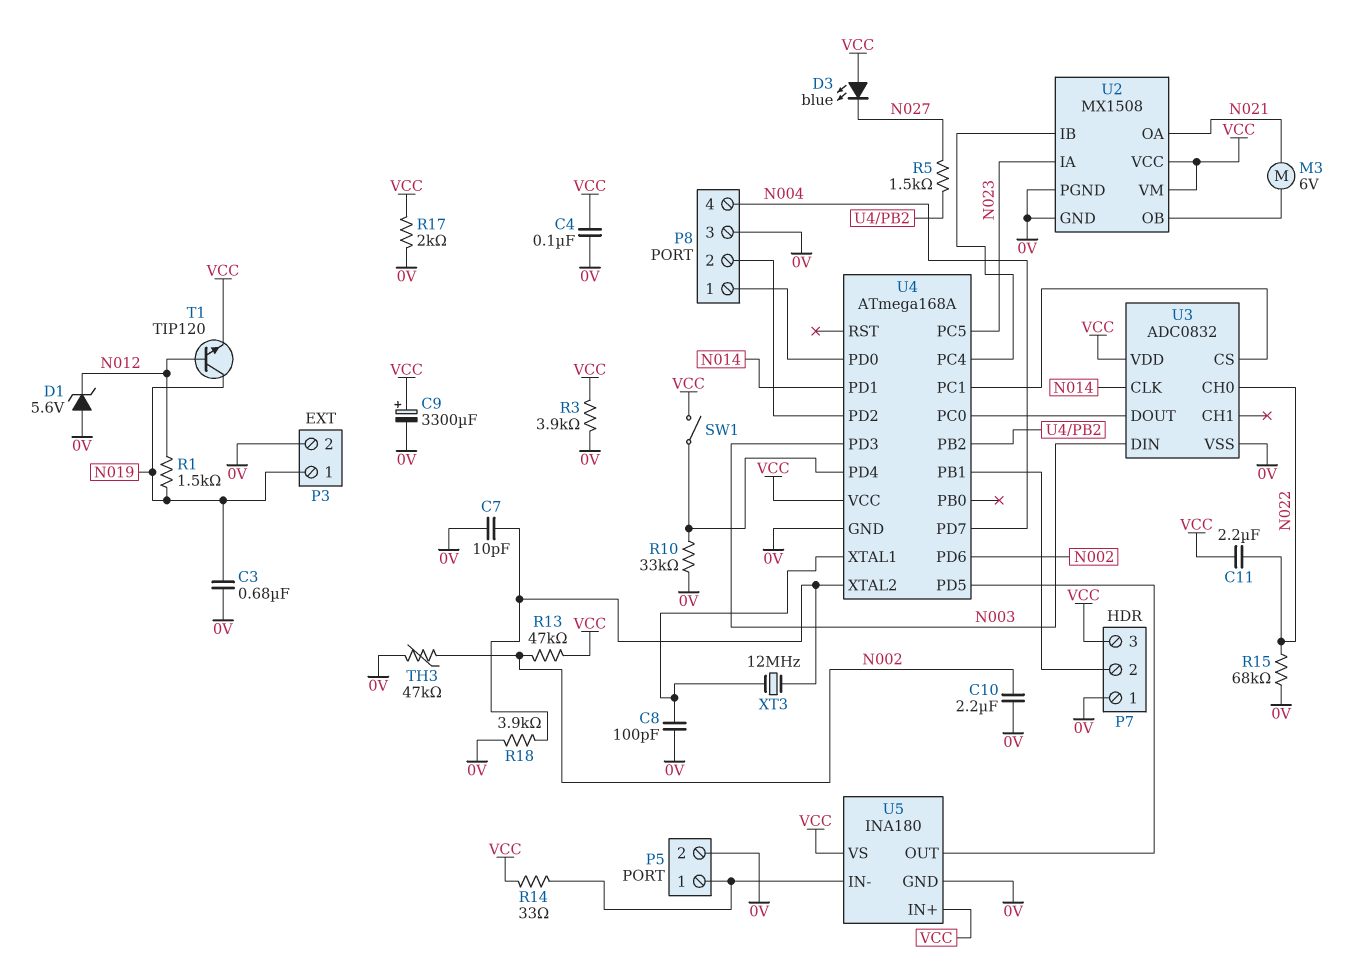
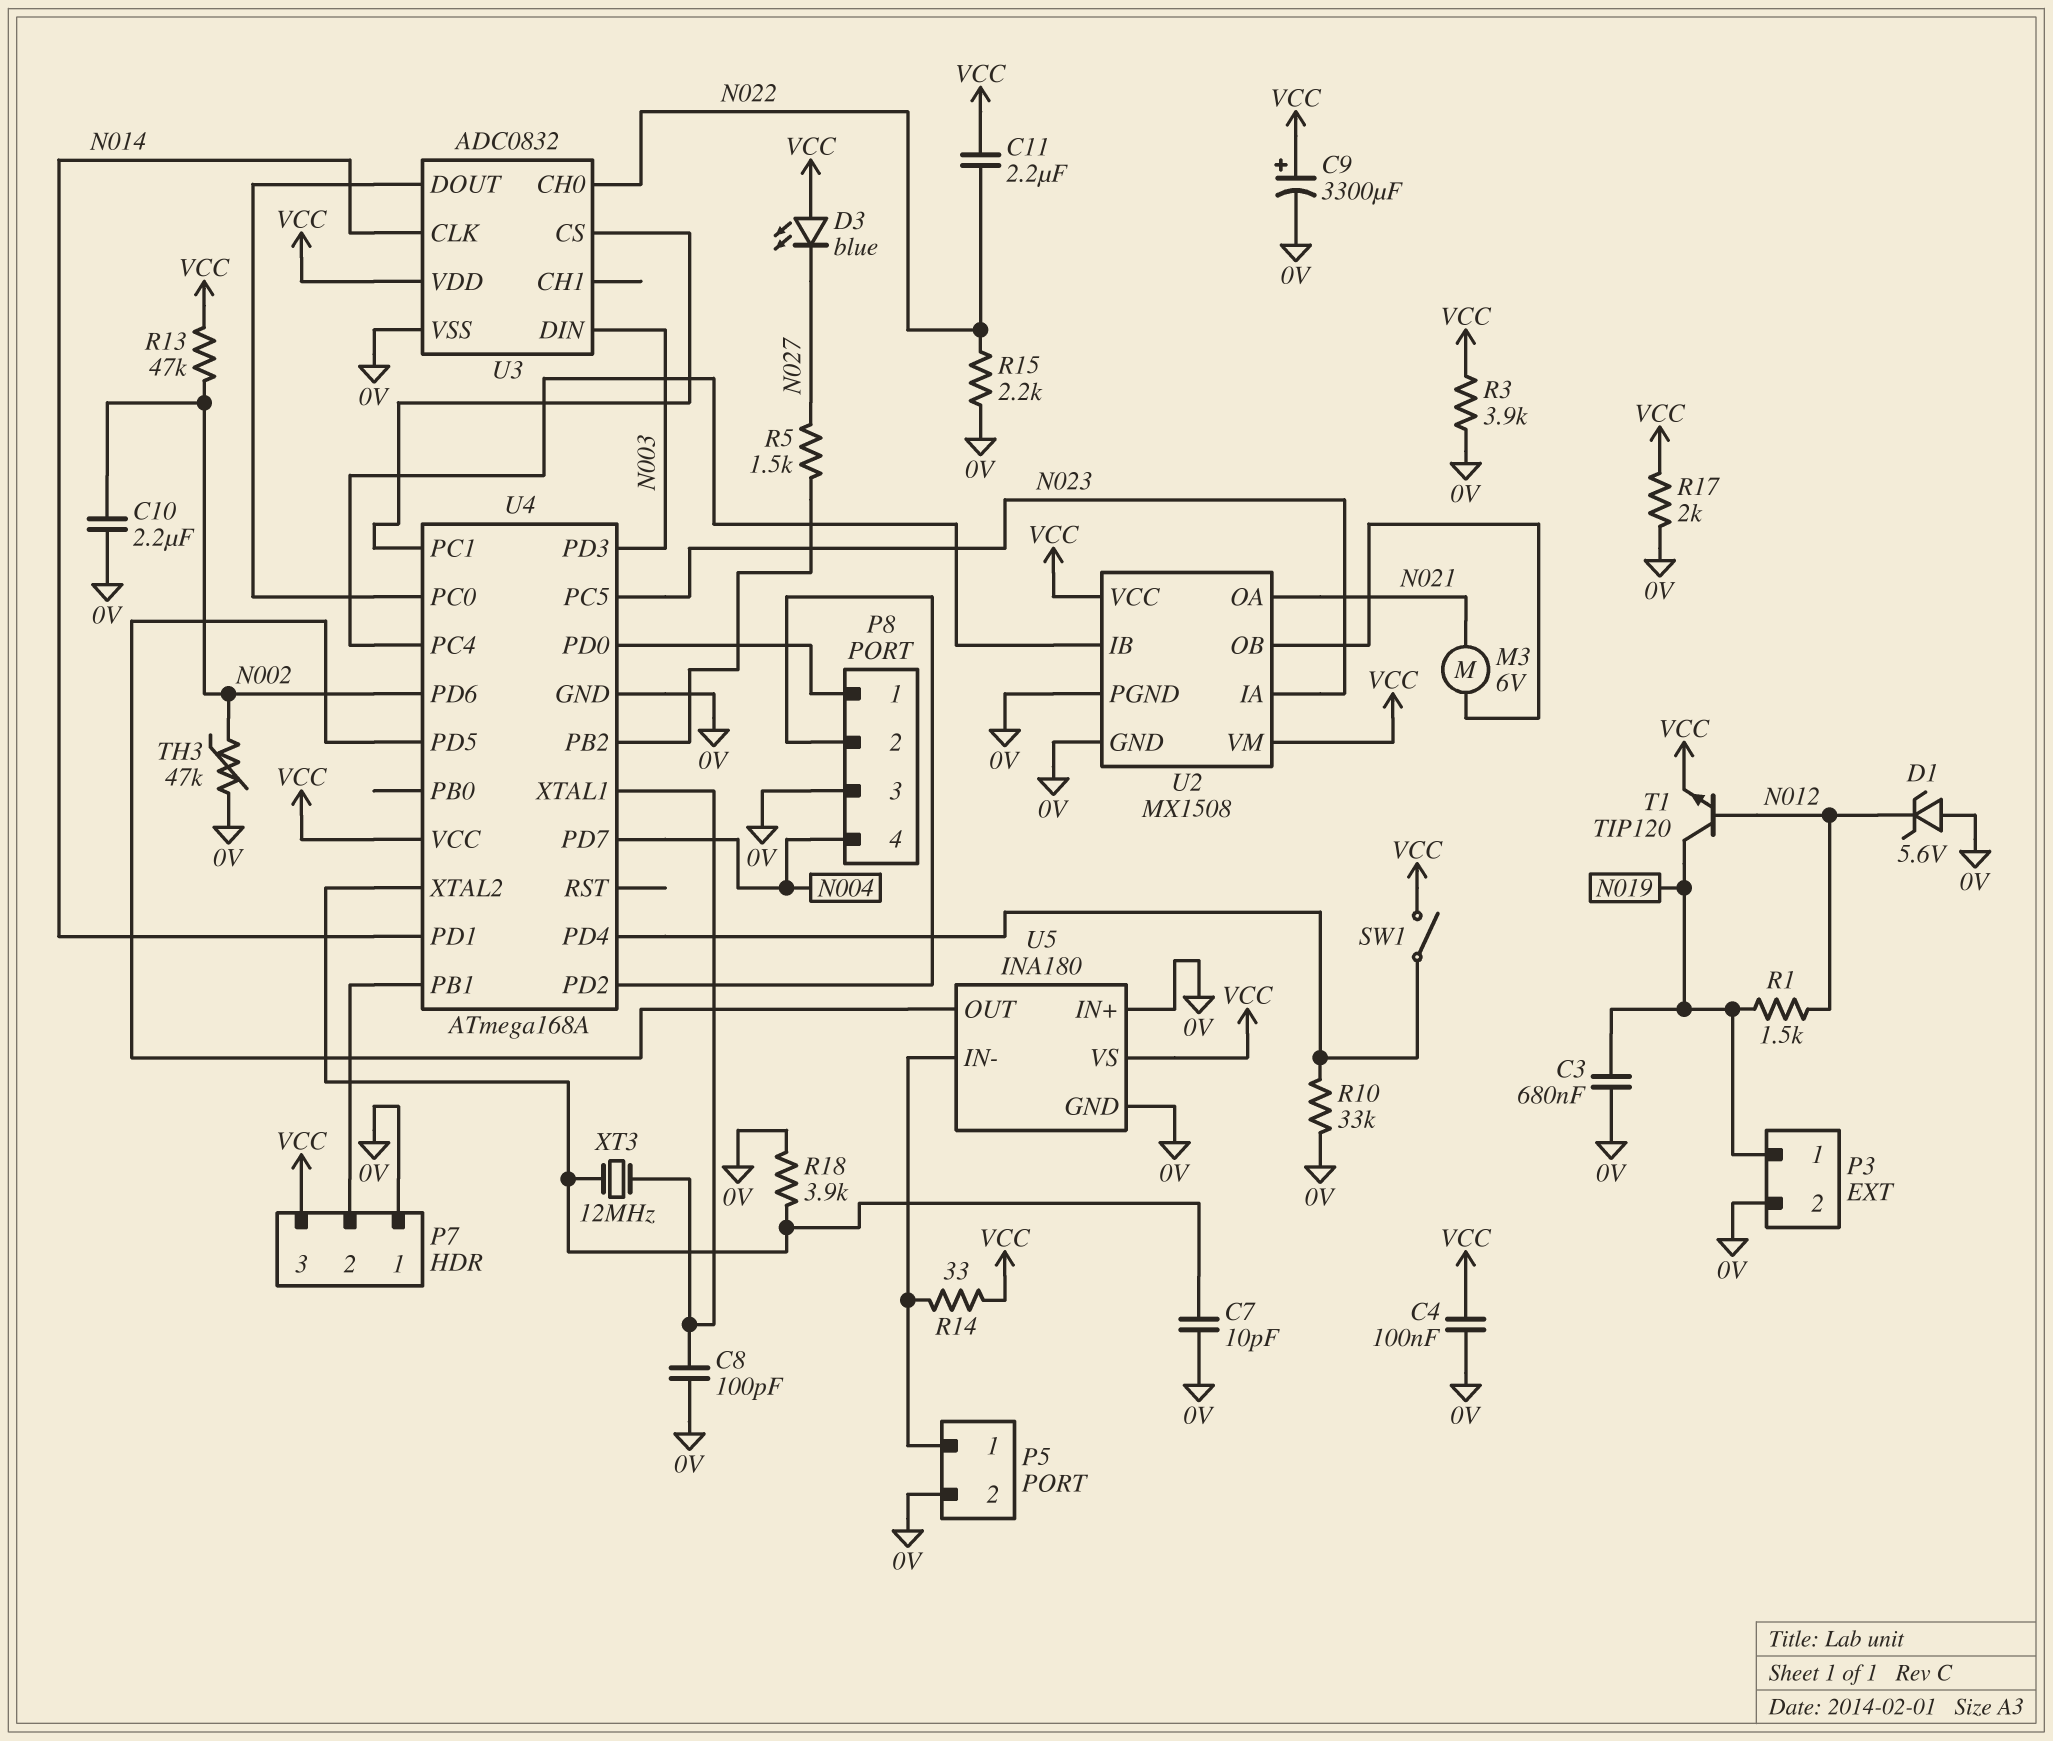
R15: 68k (0V, N022) -> 2.2k (0V, N022)
U5 pin IN+: VCC -> 0V

